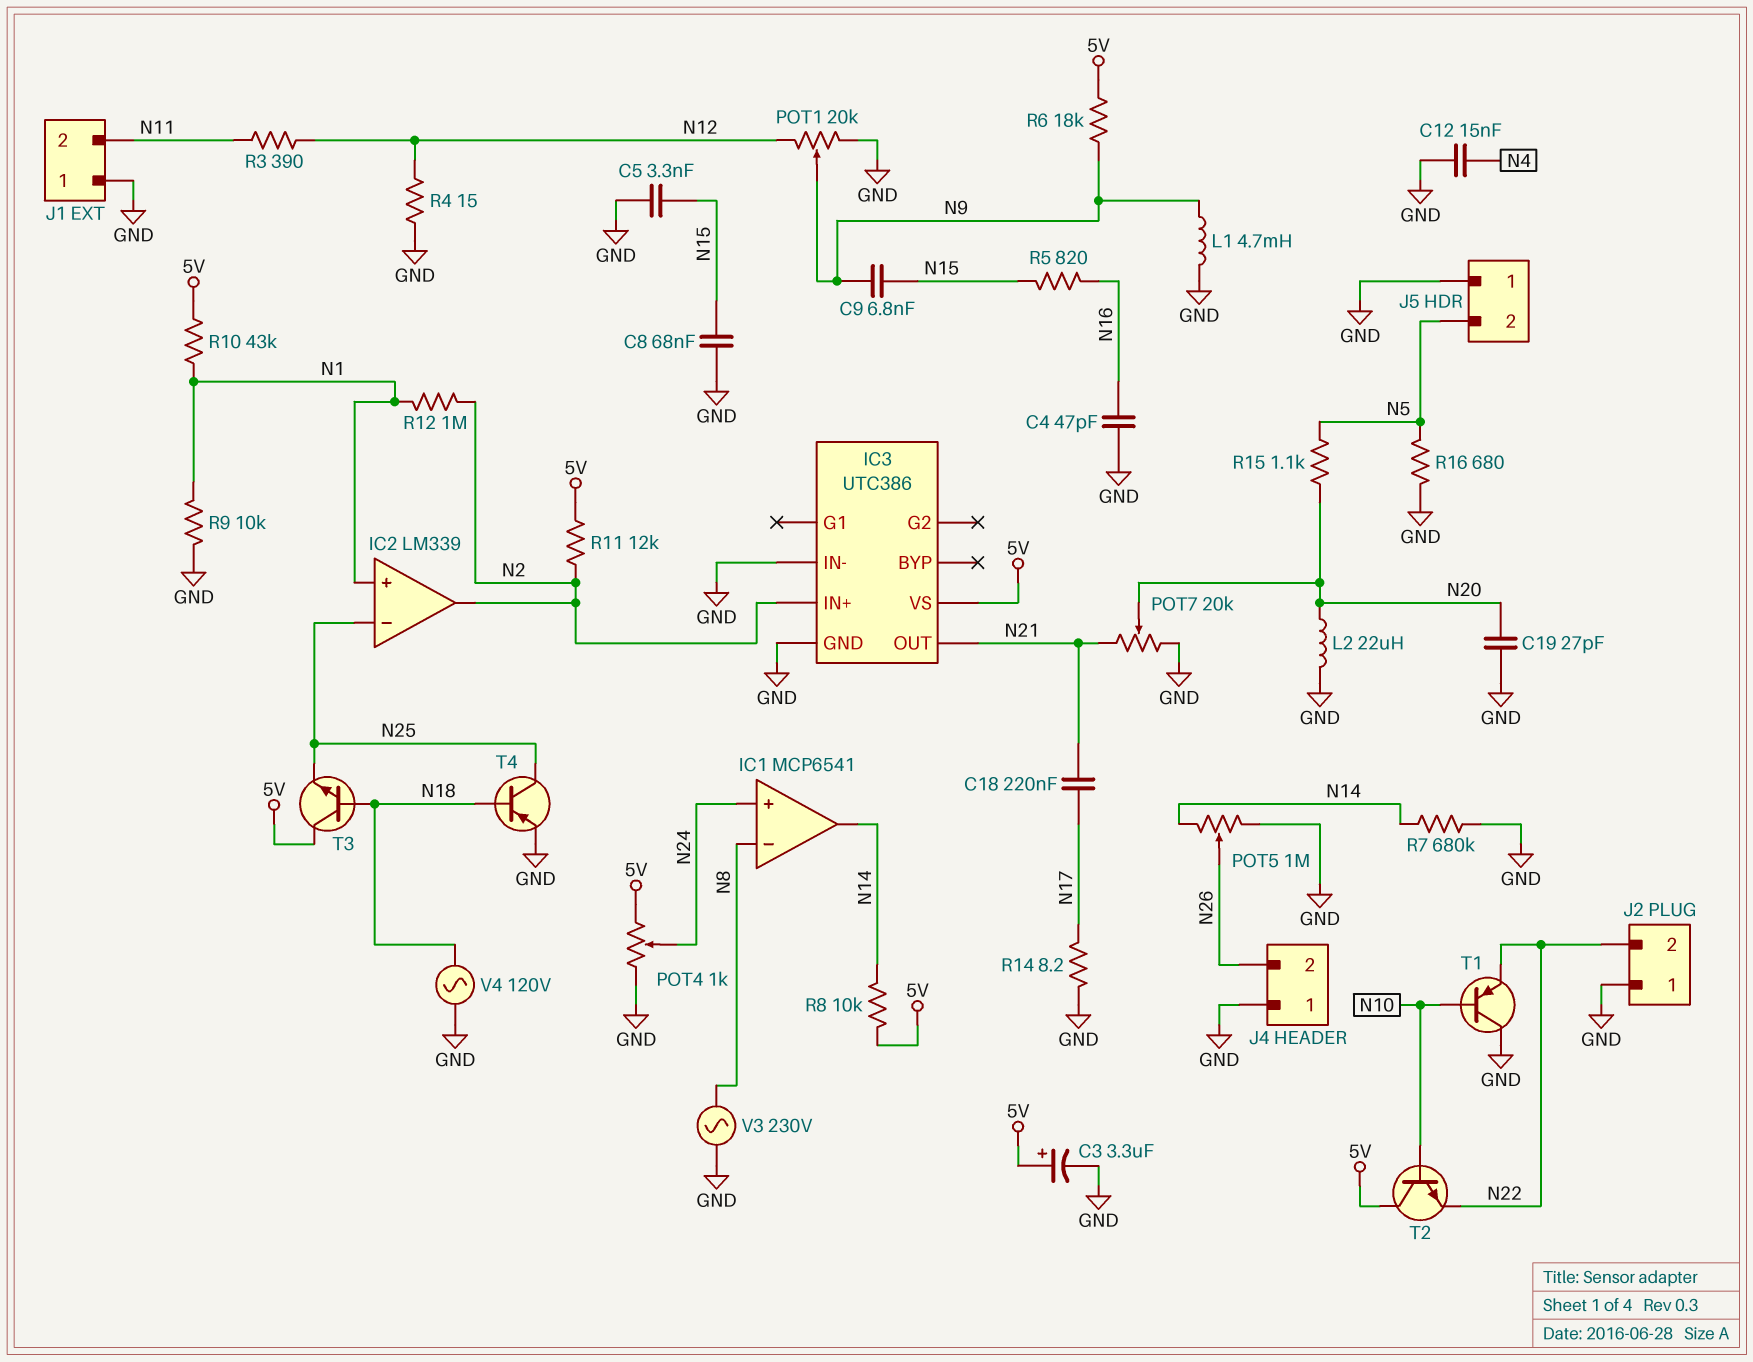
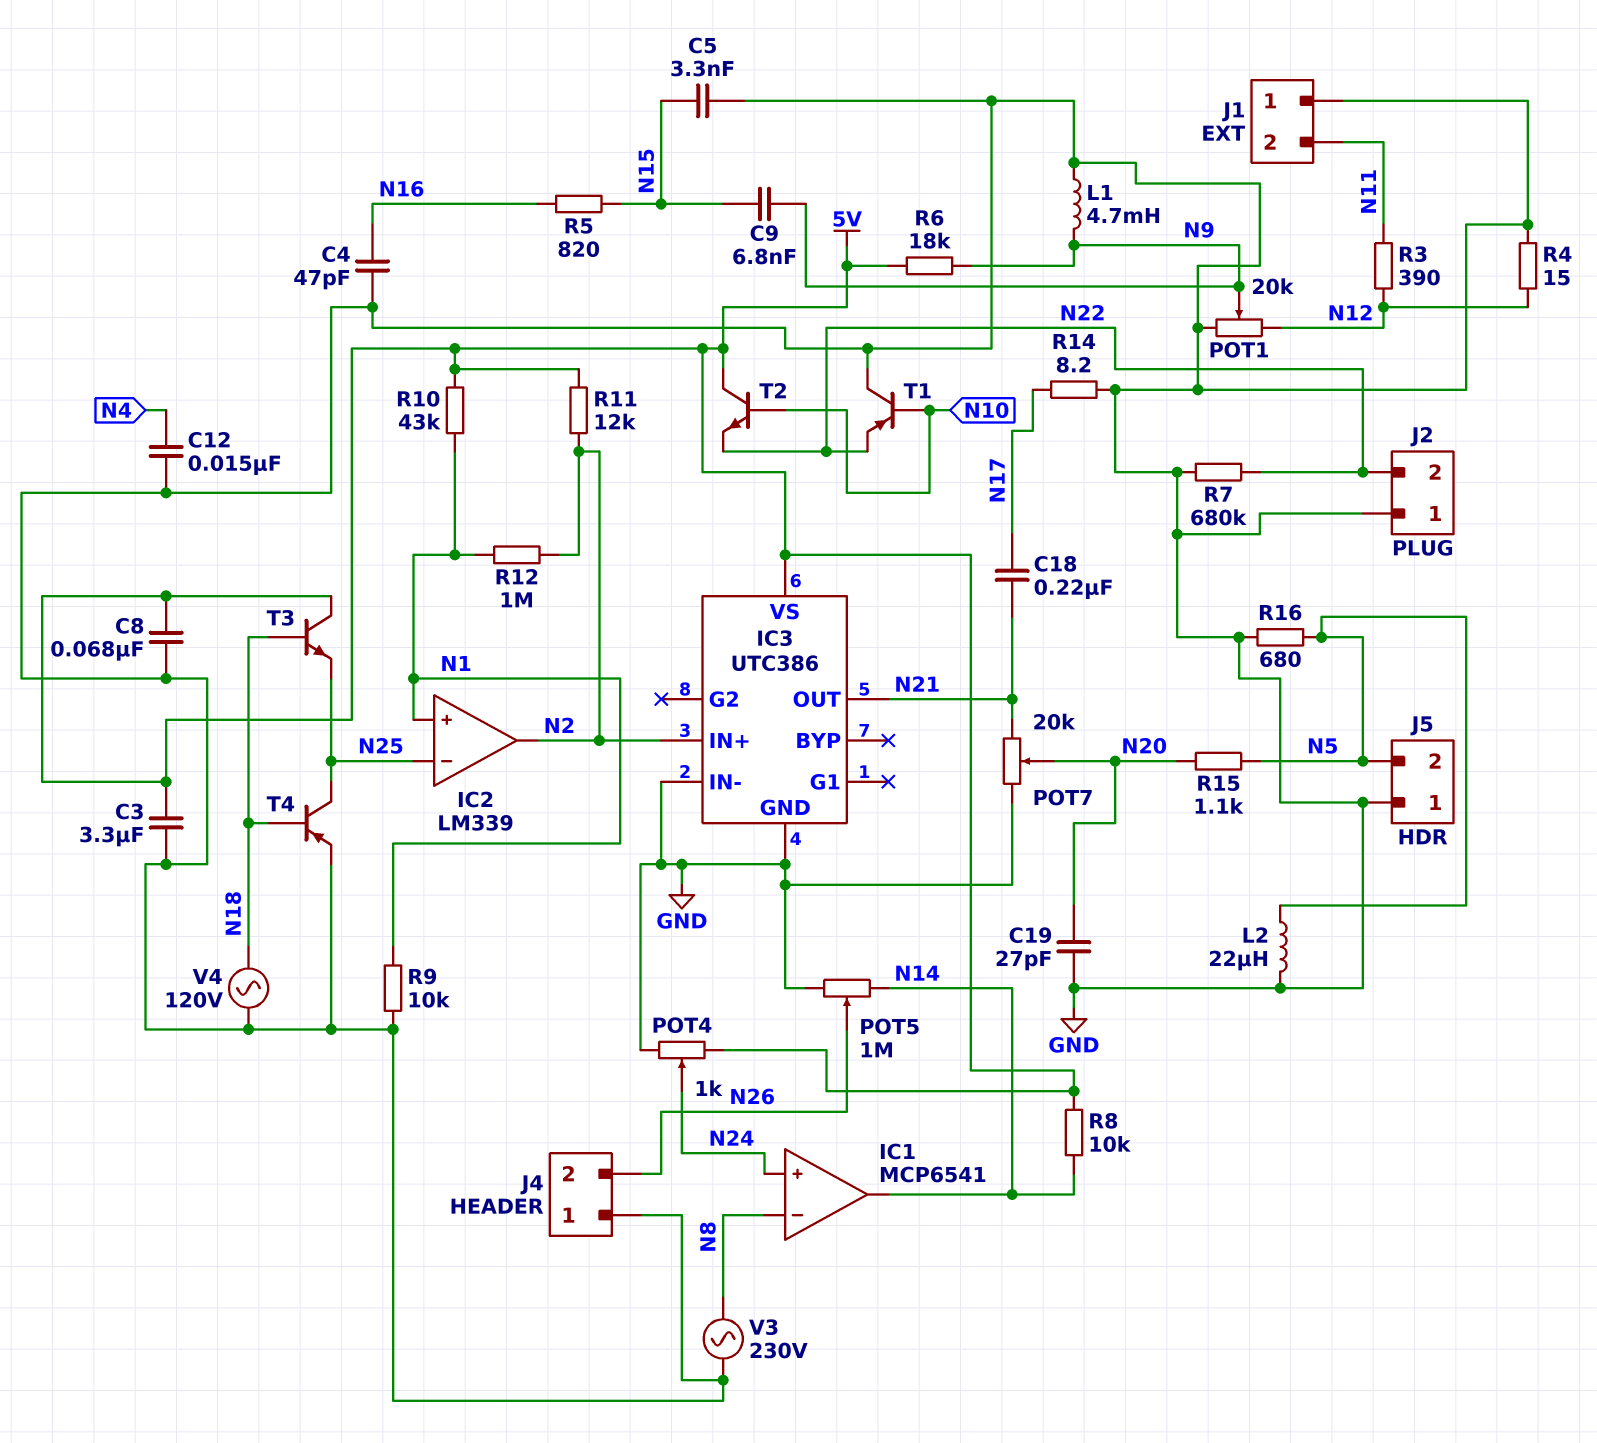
C3: 3.3uF (plus 5V, minus GND) -> 3.3uF (5V, GND)
C8: 68nF (GND, N15) -> 68nF (5V, GND)
L2: 22uH (GND, N20) -> 22uH (GND, N5)
R7: 680k (GND, N14) -> 680k (GND, N22)

